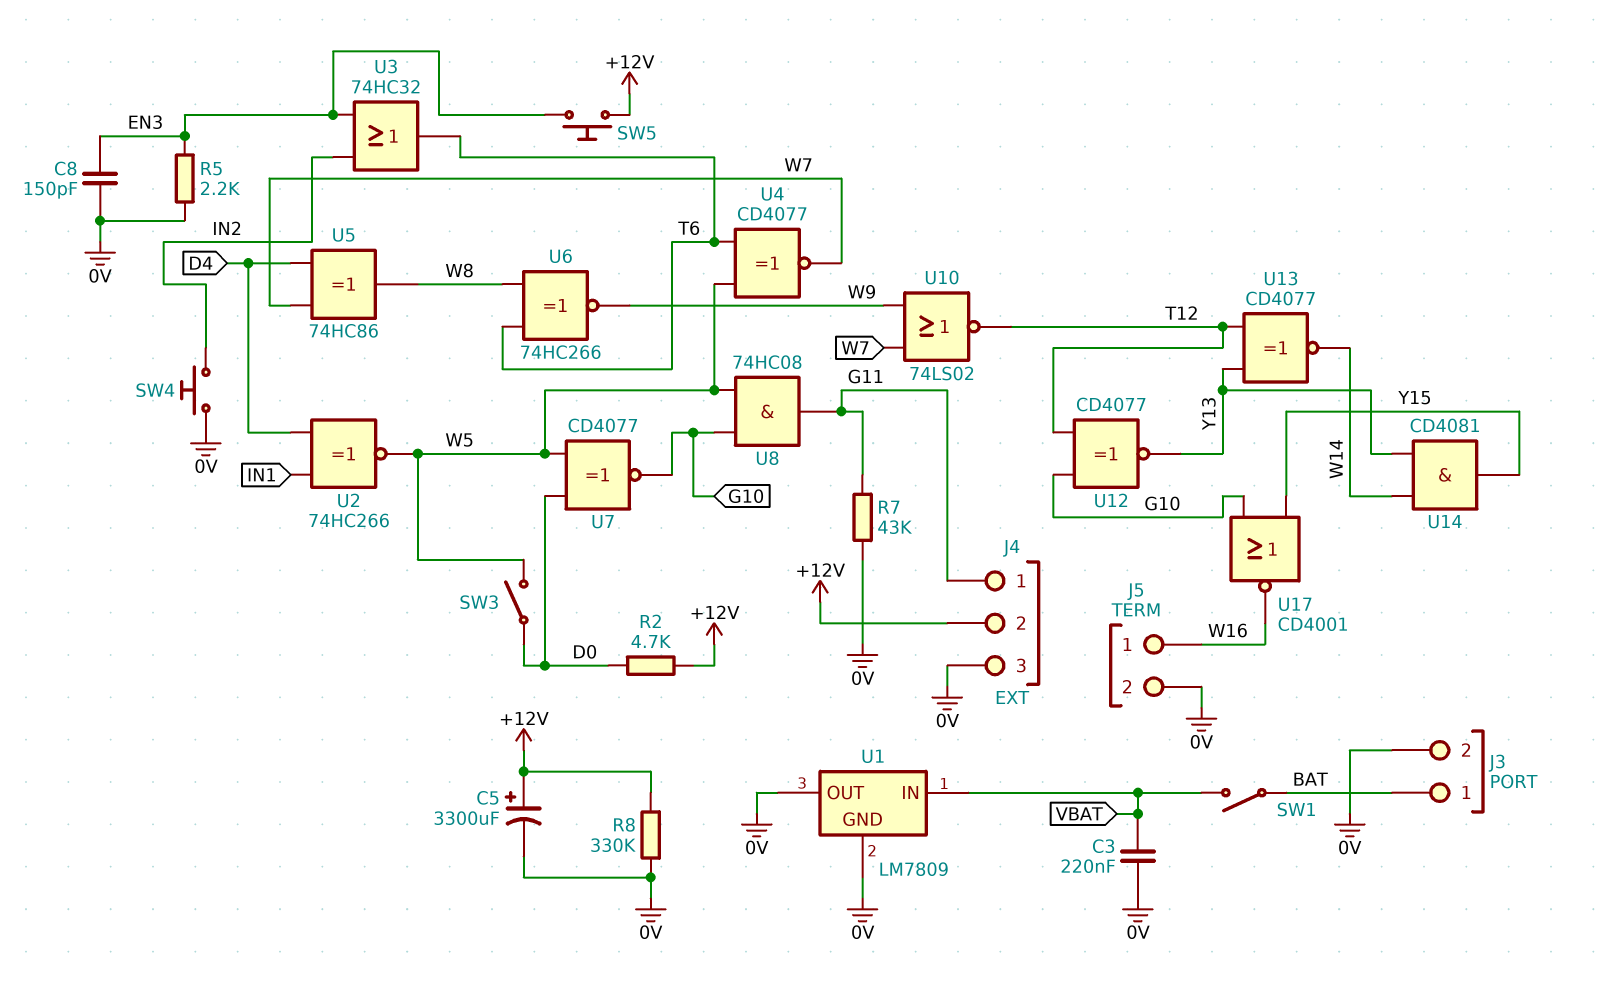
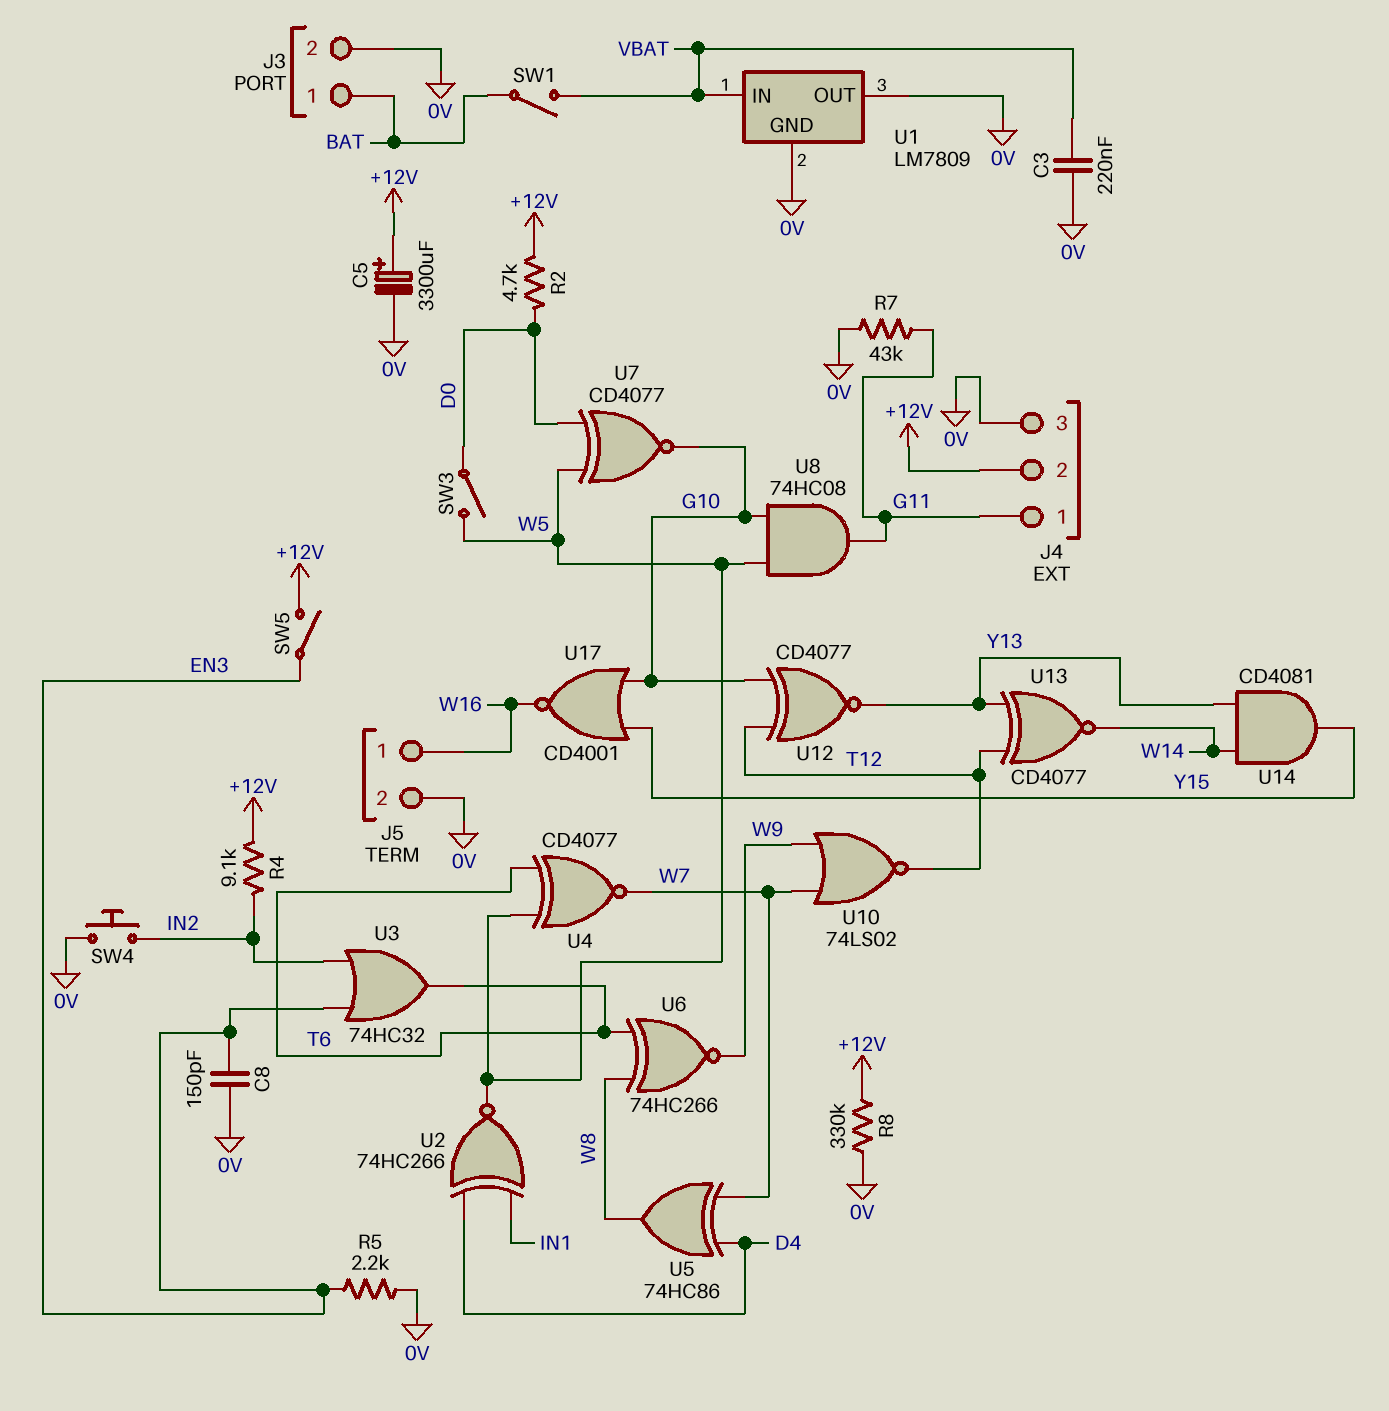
R4: none -> 9.1k (+12V, IN2)
SW5: button (+12V, EN3) -> switch (+12V, EN3)

